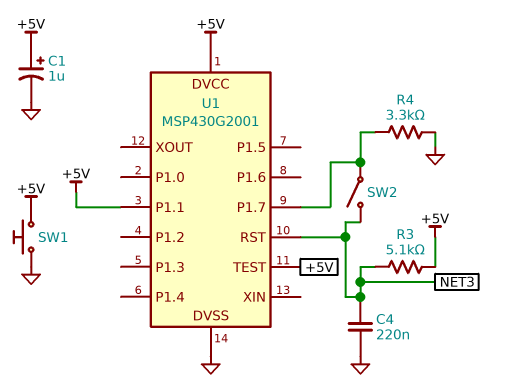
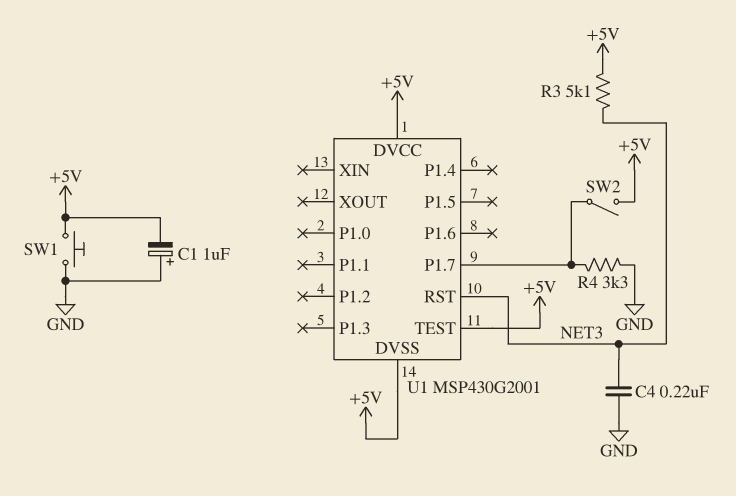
C1: 1uF (plus +5V, minus GND) -> 1uF (plus GND, minus +5V)
SW2: switch (NET3, U1/P1.7) -> switch (+5V, U1/P1.7)
U1 pin DVSS: GND -> +5V
U1 pin P1.1: +5V -> none

